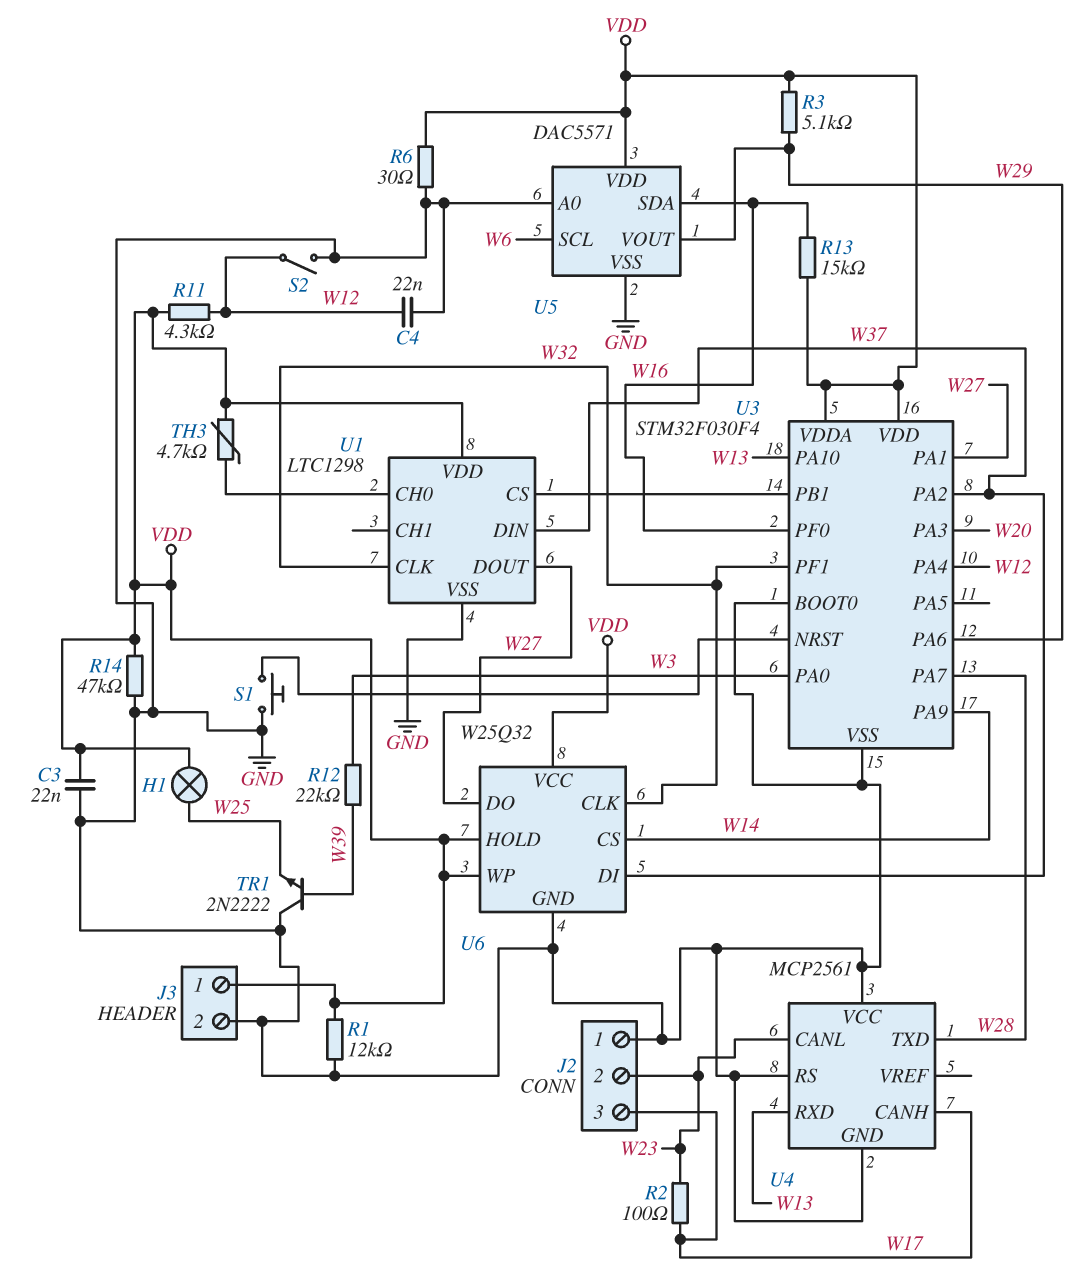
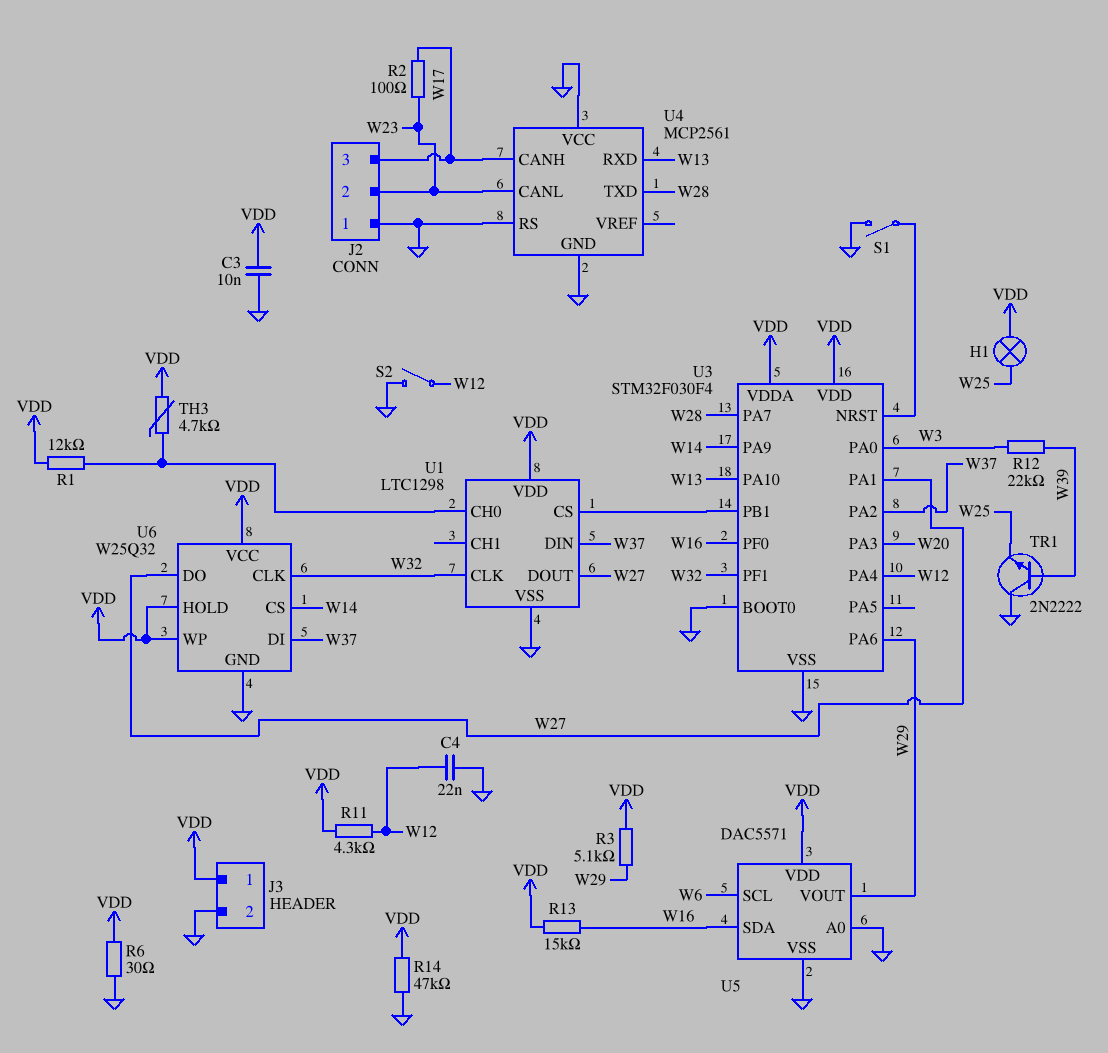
C3: 22nF (GND, VDD) -> 10nF (GND, VDD)
R1: 12k (GND, VDD) -> 12k (U1/CH0, VDD)
S1: button (GND, U3/NRST) -> switch (GND, U3/NRST)

